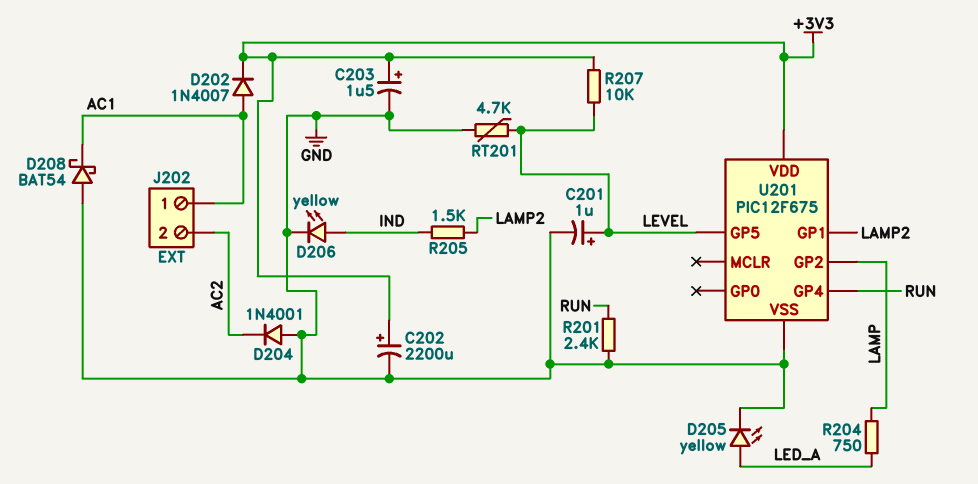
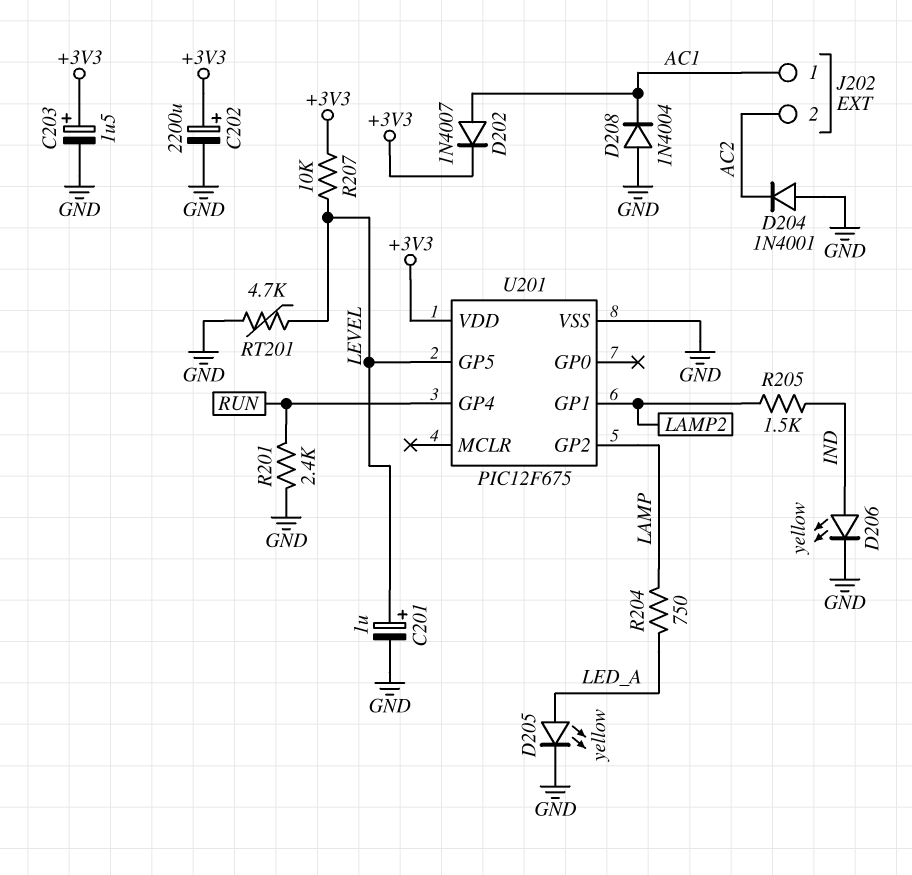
D208: schottky BAT54 (A GND, K AC1) -> diode 1N4004 (A GND, K AC1)

